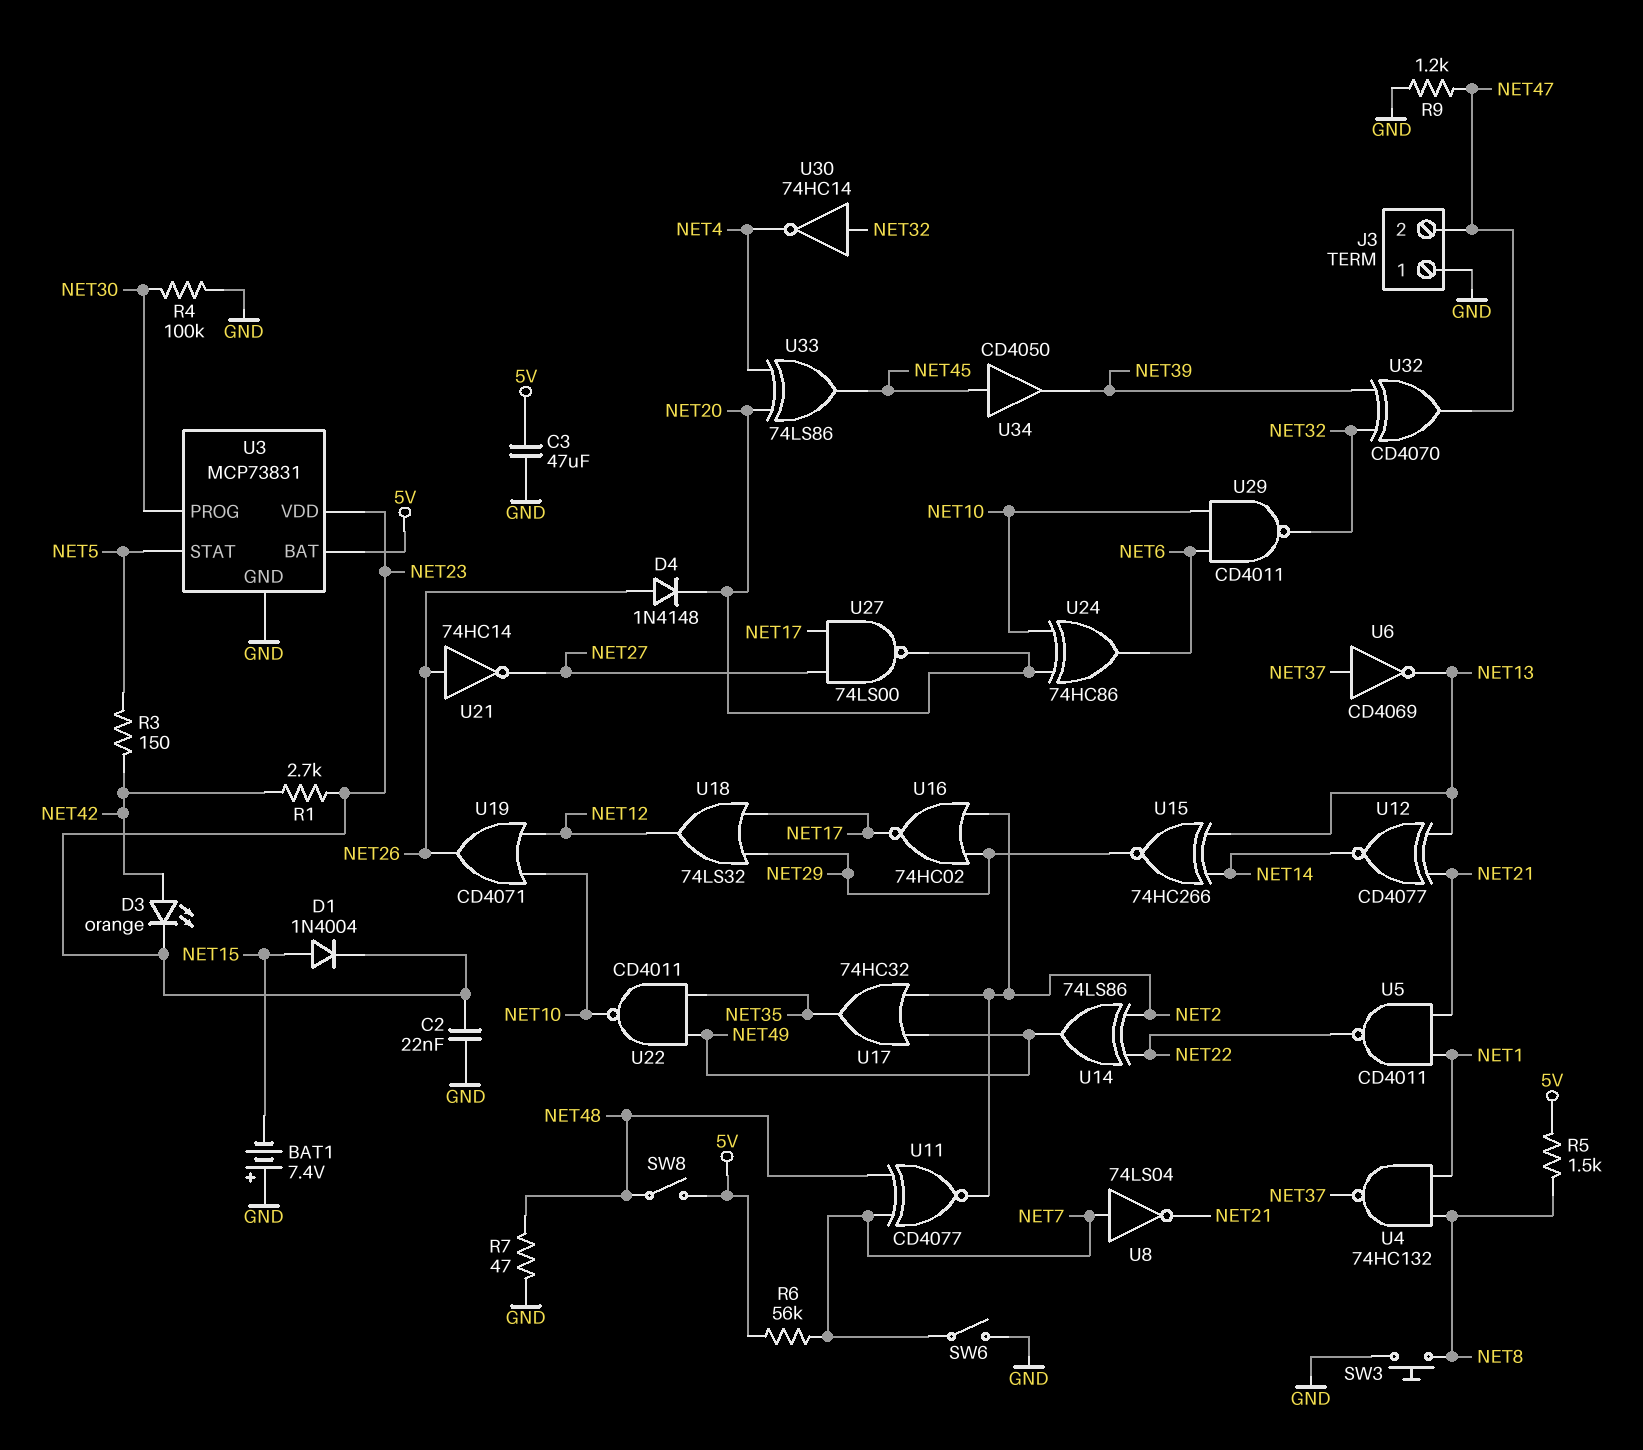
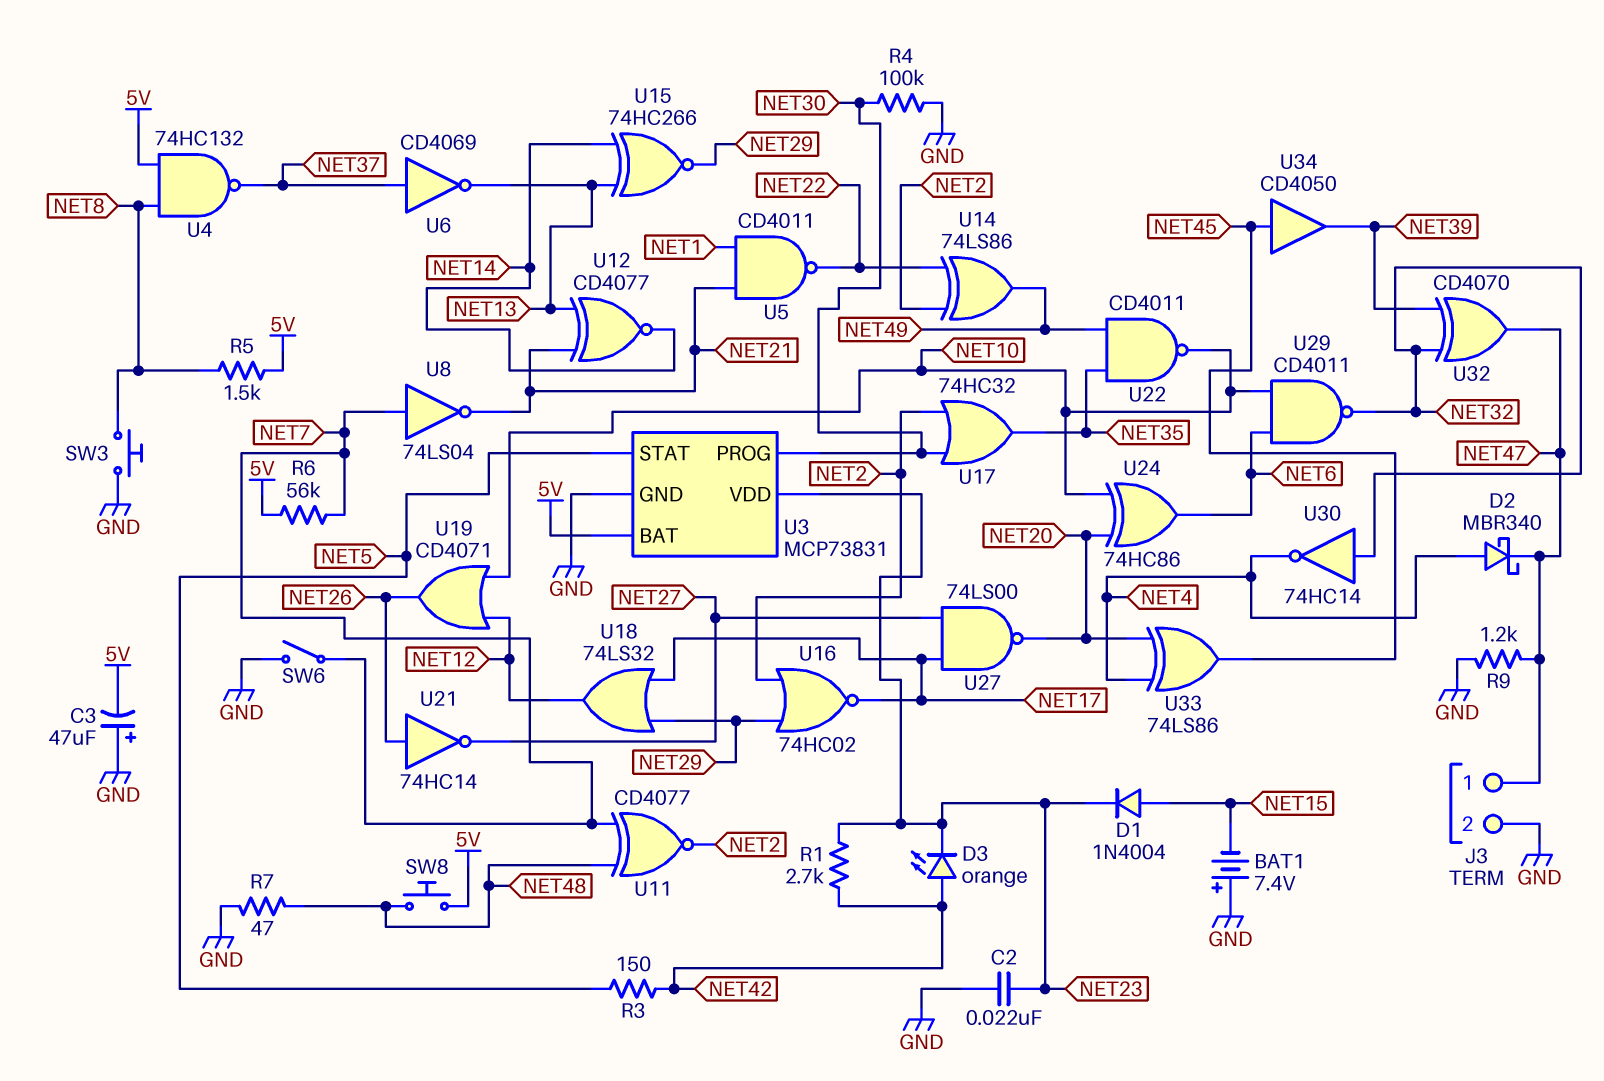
C3: 47uF (5V, GND) -> 47uF (plus GND, minus 5V)
D2: none -> schottky MBR340 (A NET4, K NET47)
D4: diode 1N4148 (A NET26, K NET20) -> none
J3 pin 1: GND -> NET47
J3 pin 2: NET47 -> GND
SW8: switch (5V, NET48) -> button (5V, NET48)
U4: NAND 74HC132 (in NET1, in NET8, out NET37) -> NAND 74HC132 (in 5V, in NET8, out NET37)
U17: OR 74HC32 (in NET2, in NET49, out NET35) -> OR 74HC32 (in NET2, in NET30, out NET35)

